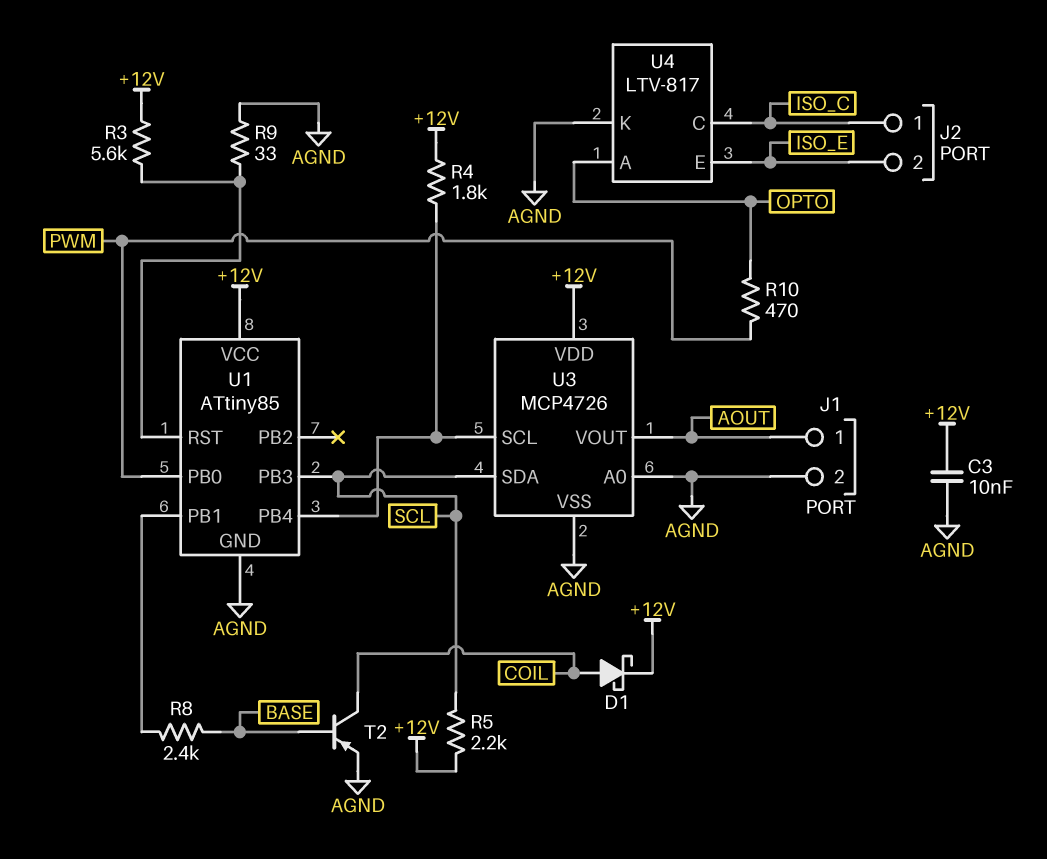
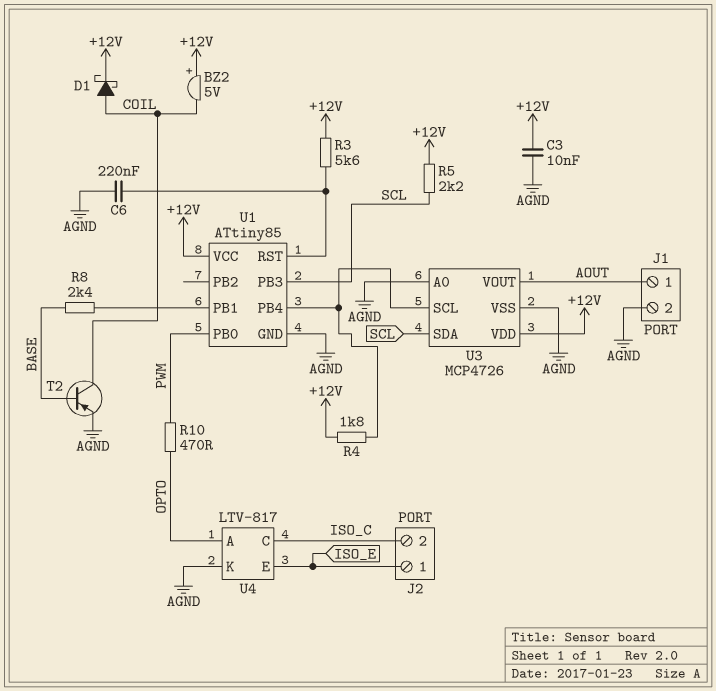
BZ2: none -> buzzer 5V (plus +12V, minus COIL)
C6: none -> 220nF (AGND, U1/RST)
J2 pin 1: ISO_C -> ISO_E
J2 pin 2: ISO_E -> ISO_C
R9: 33 (AGND, U1/RST) -> none

